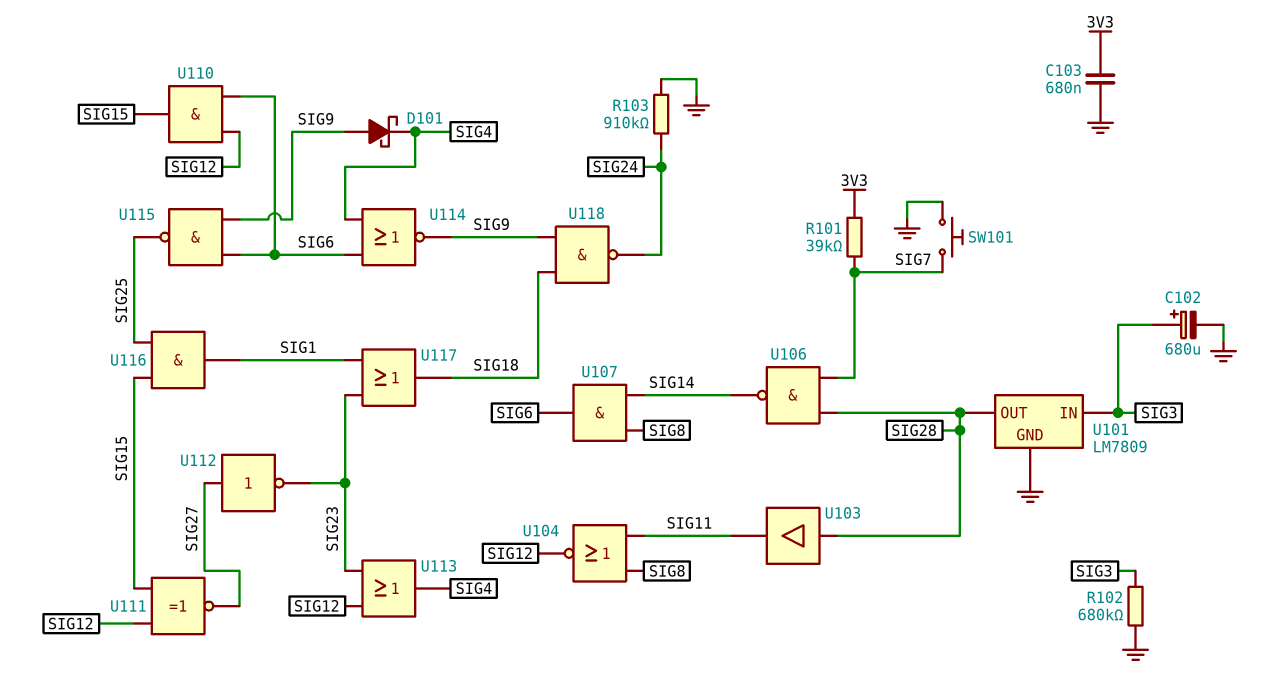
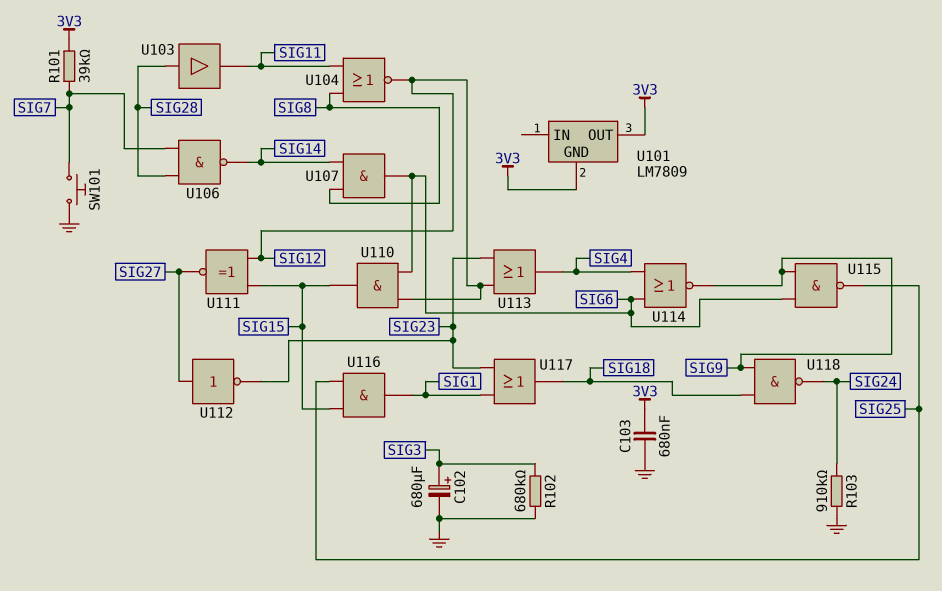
D101: schottky (A SIG9, K SIG4) -> none
U101 pin GND: GND -> 3V3
U101 pin IN: SIG3 -> none
U101 pin OUT: SIG28 -> 3V3

